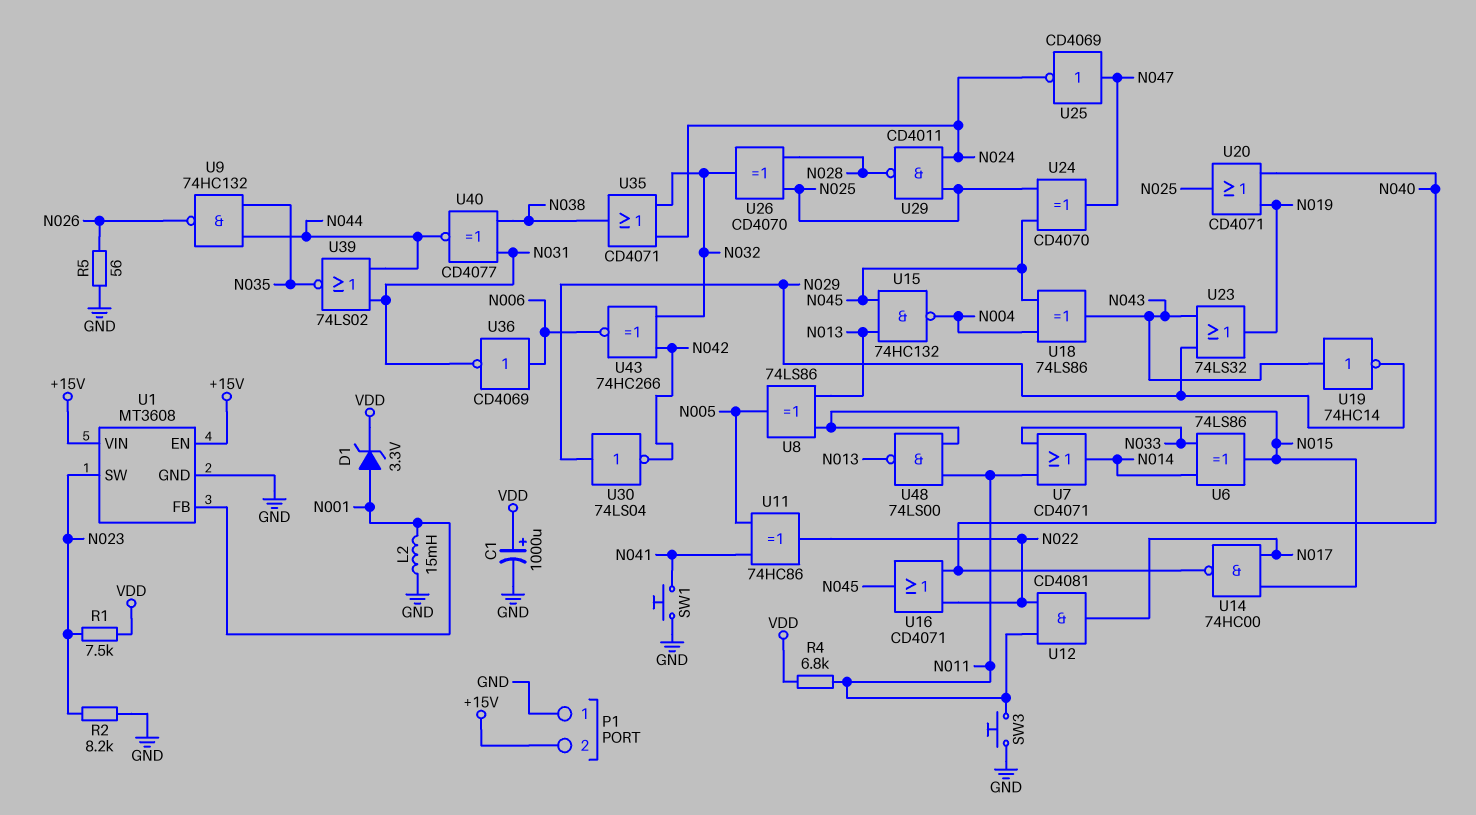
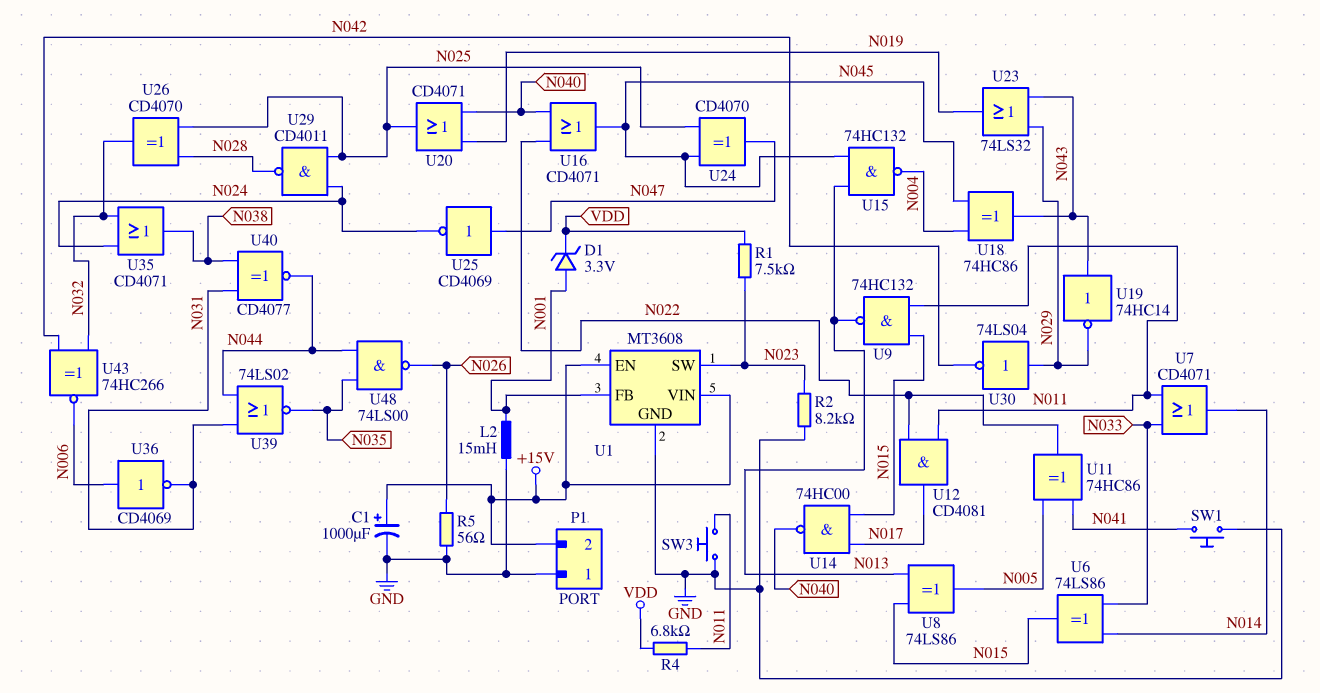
C1: 1000uF (plus VDD, minus GND) -> 1000uF (plus +15V, minus GND)
U9: NAND 74HC132 (in N035, in N044, out N026) -> NAND 74HC132 (in N011, in N015, out N013)
U18: XOR 74LS86 (in N004, in N045, out N043) -> XOR 74HC86 (in N004, in N045, out N043)
U48: NAND 74LS00 (in N011, in N015, out N013) -> NAND 74LS00 (in N035, in N044, out N026)

